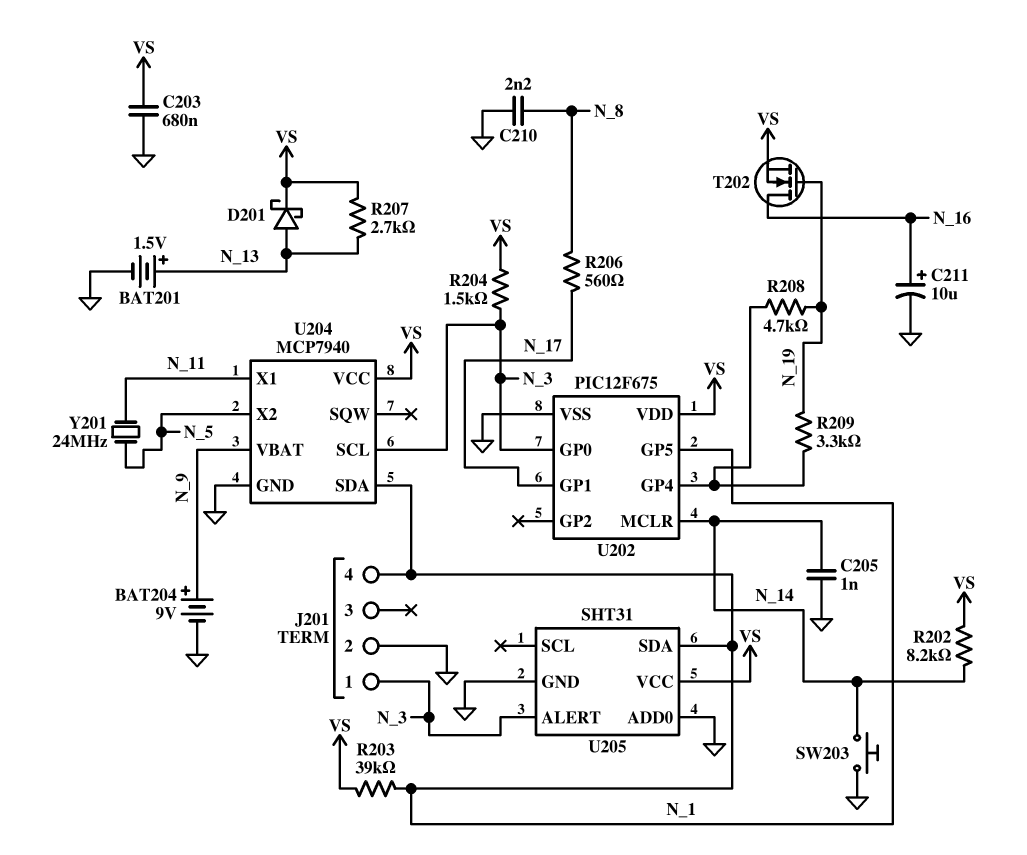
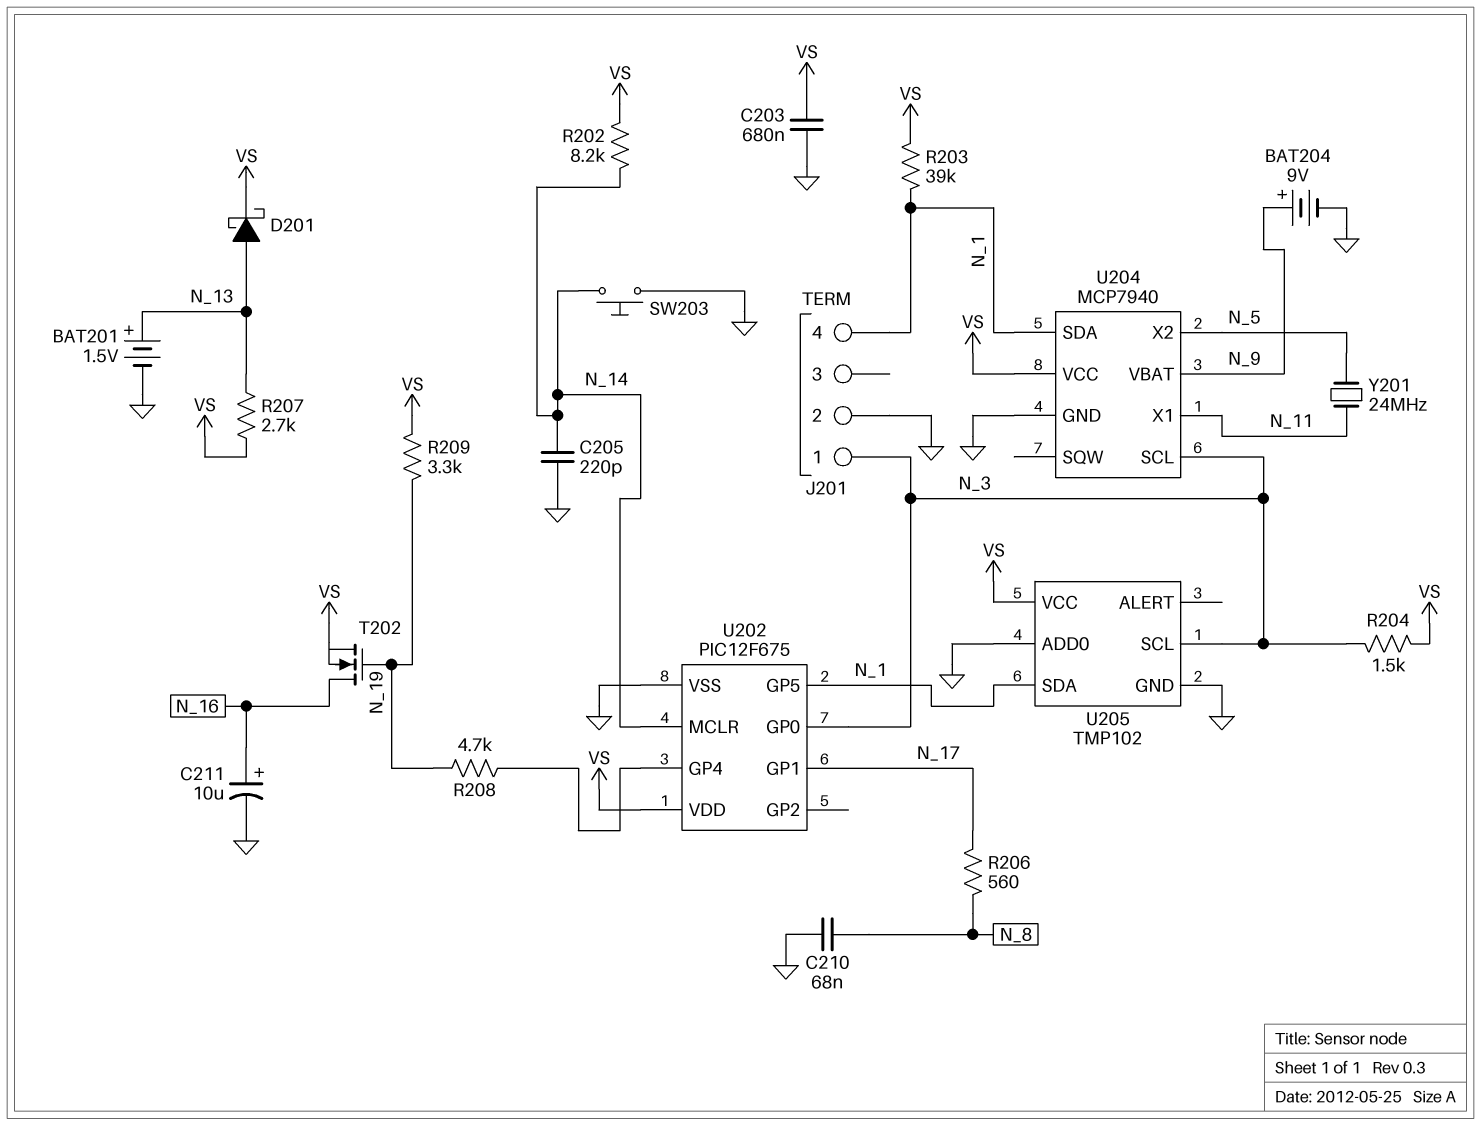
C205: 1nF (GND, N_14) -> 220pF (GND, N_14)
C210: 2.2nF (GND, N_8) -> 68nF (GND, N_8)
R209: 3.3k (N_19, U202/GP4) -> 3.3k (N_19, VS)
U205: SHT31 -> TMP102
U205 pin ALERT: N_3 -> none
U205 pin SCL: none -> N_3

